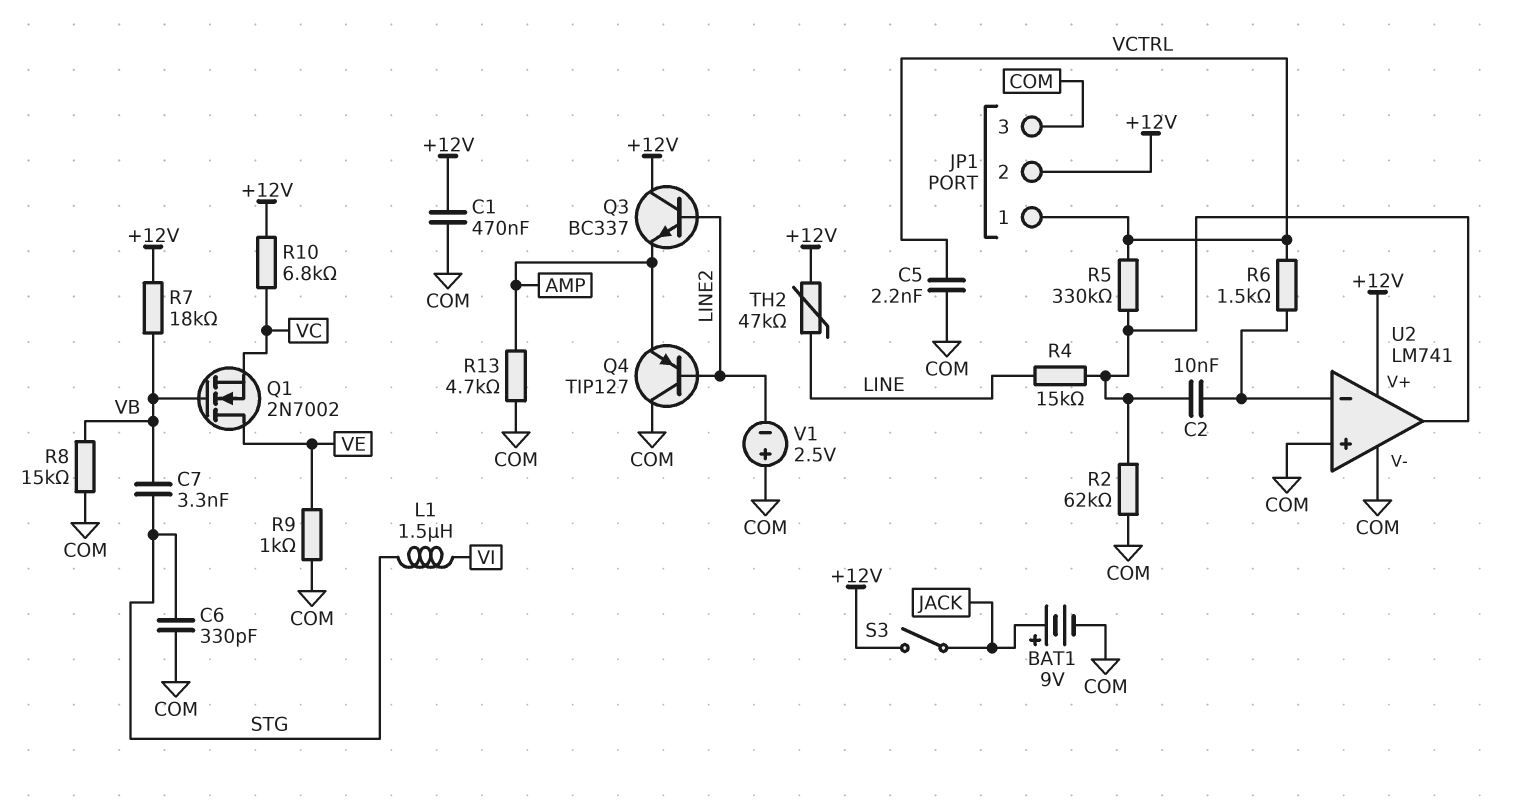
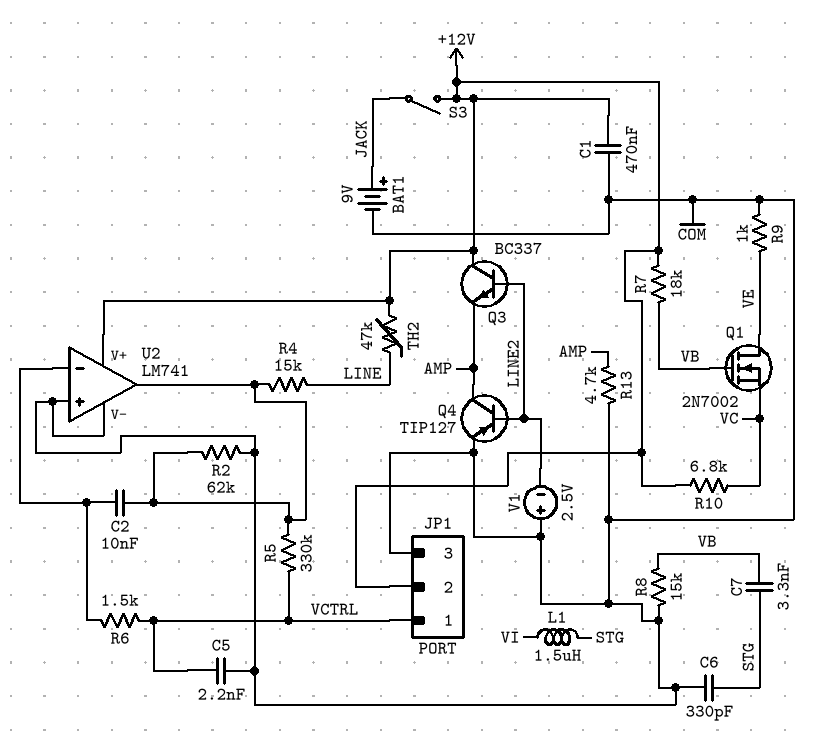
Q4: PNP TIP127 (B LINE2, C COM, E AMP) -> PNP TIP127 (B LINE2, C AMP, E COM)

